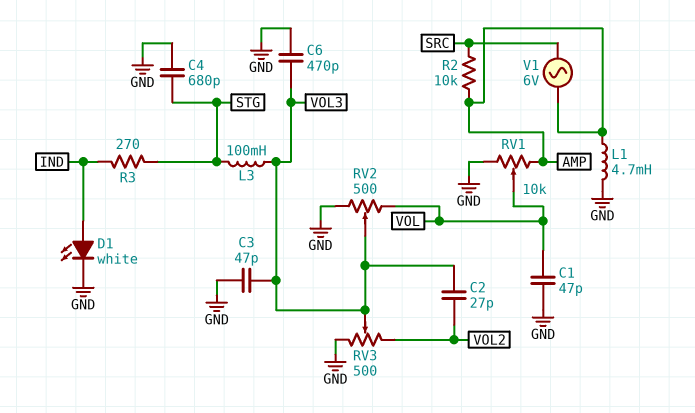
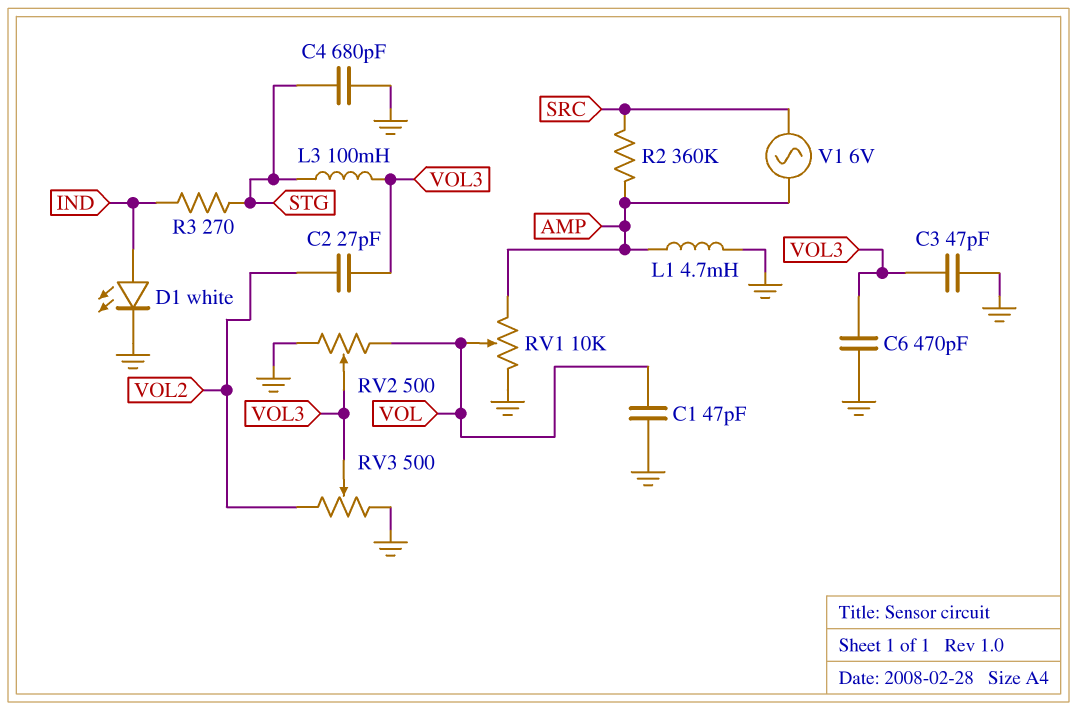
R2: 10k (AMP, SRC) -> 360k (AMP, SRC)

